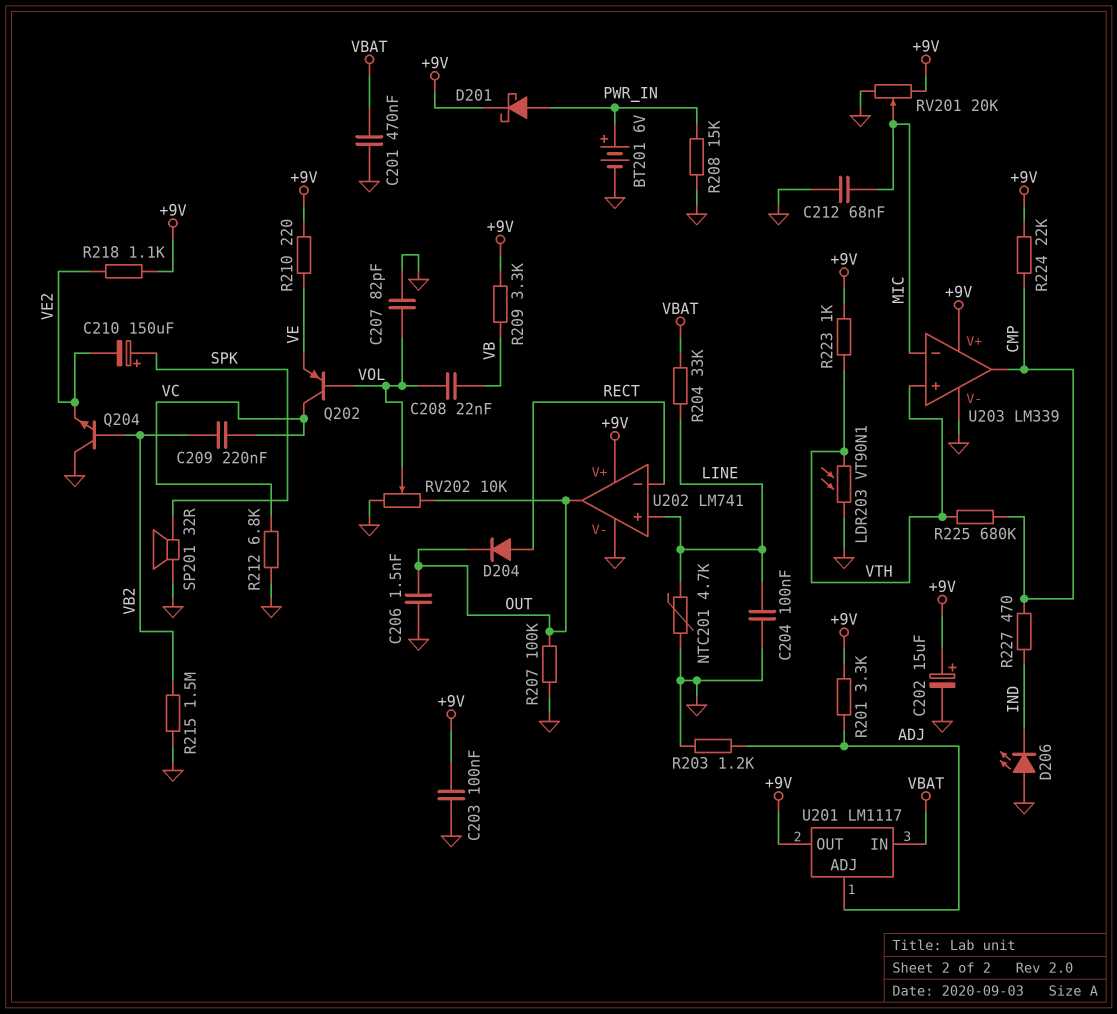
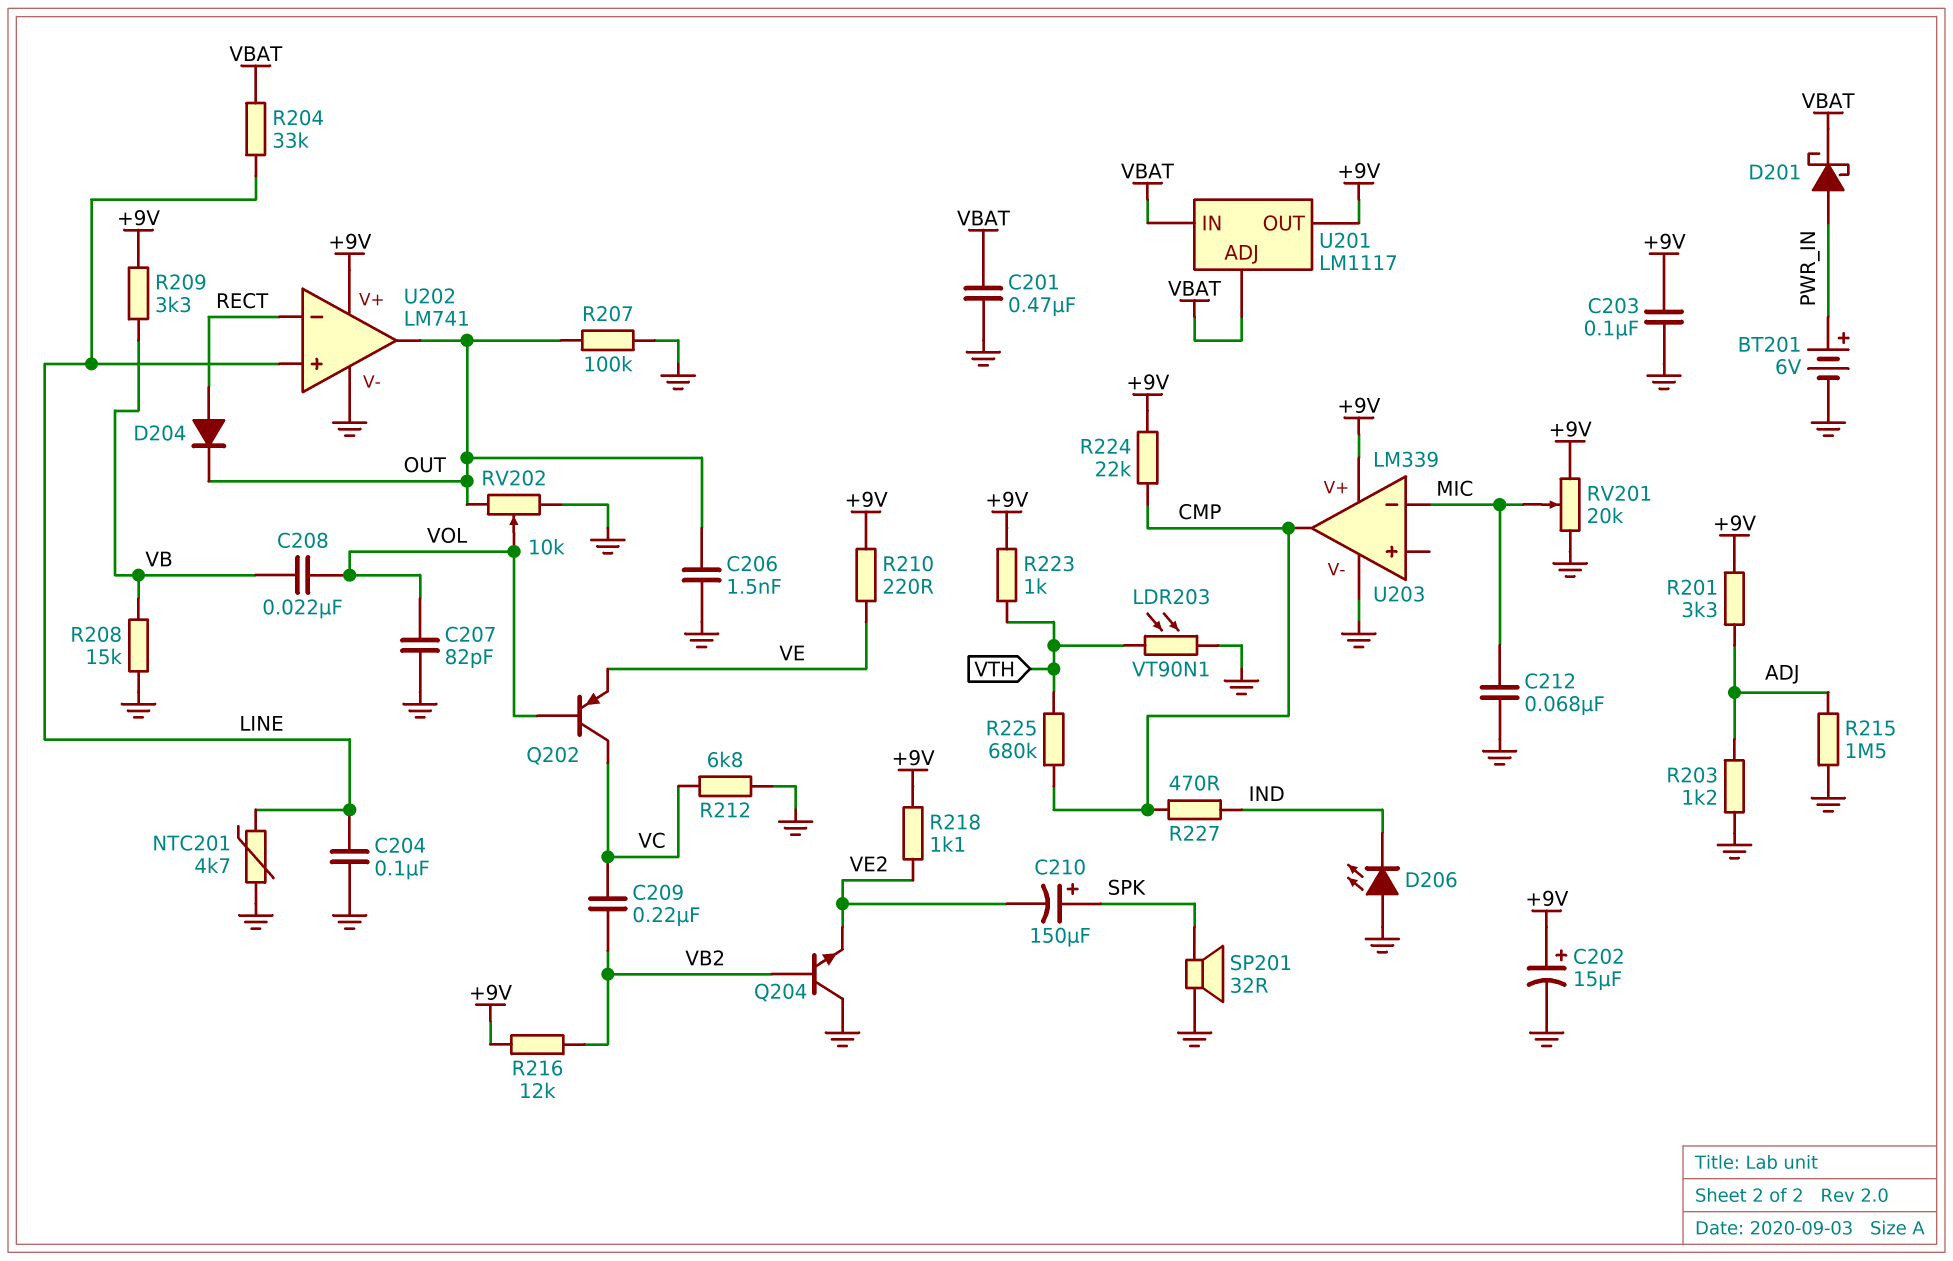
D201: schottky (A PWR_IN, K +9V) -> schottky (A PWR_IN, K VBAT)
R208: 15k (GND, PWR_IN) -> 15k (GND, VB)
R215: 1.5M (GND, VB2) -> 1.5M (ADJ, GND)
R216: none -> 12k (+9V, VB2)
U201 pin ADJ: ADJ -> VBAT
U203 pin in+: VTH -> none

